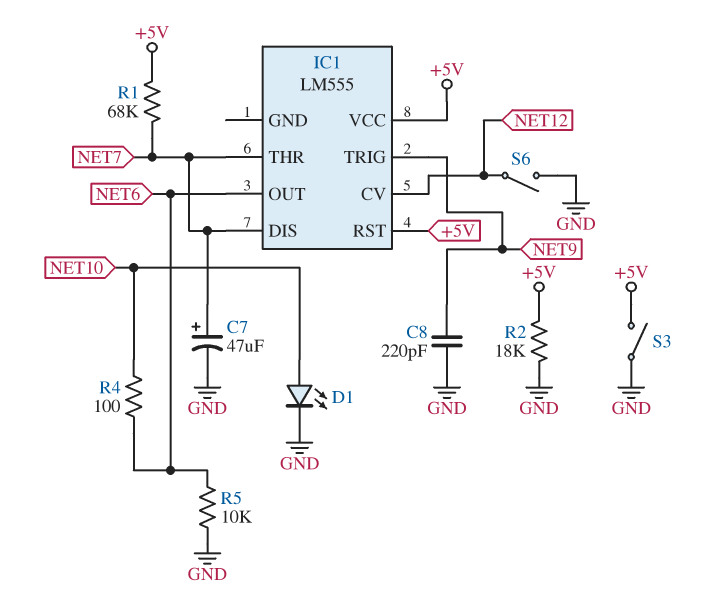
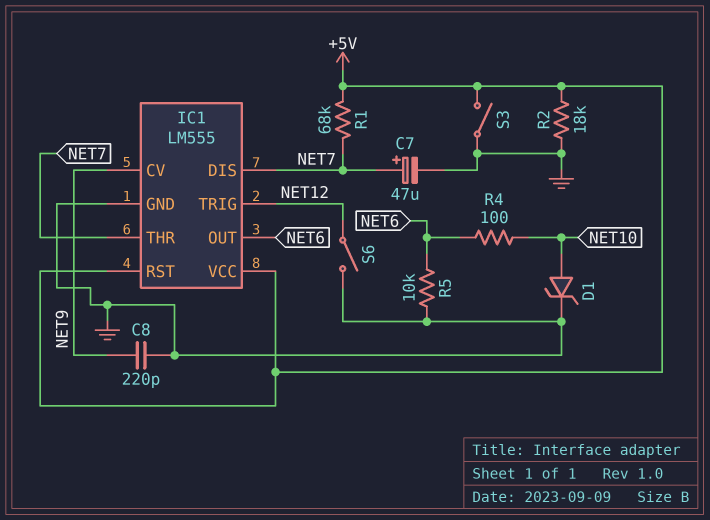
D1: LED (A NET10, K GND) -> zener (A NET10, K GND)
IC1 pin CV: NET12 -> NET9
IC1 pin GND: none -> GND
IC1 pin TRIG: NET9 -> NET12

